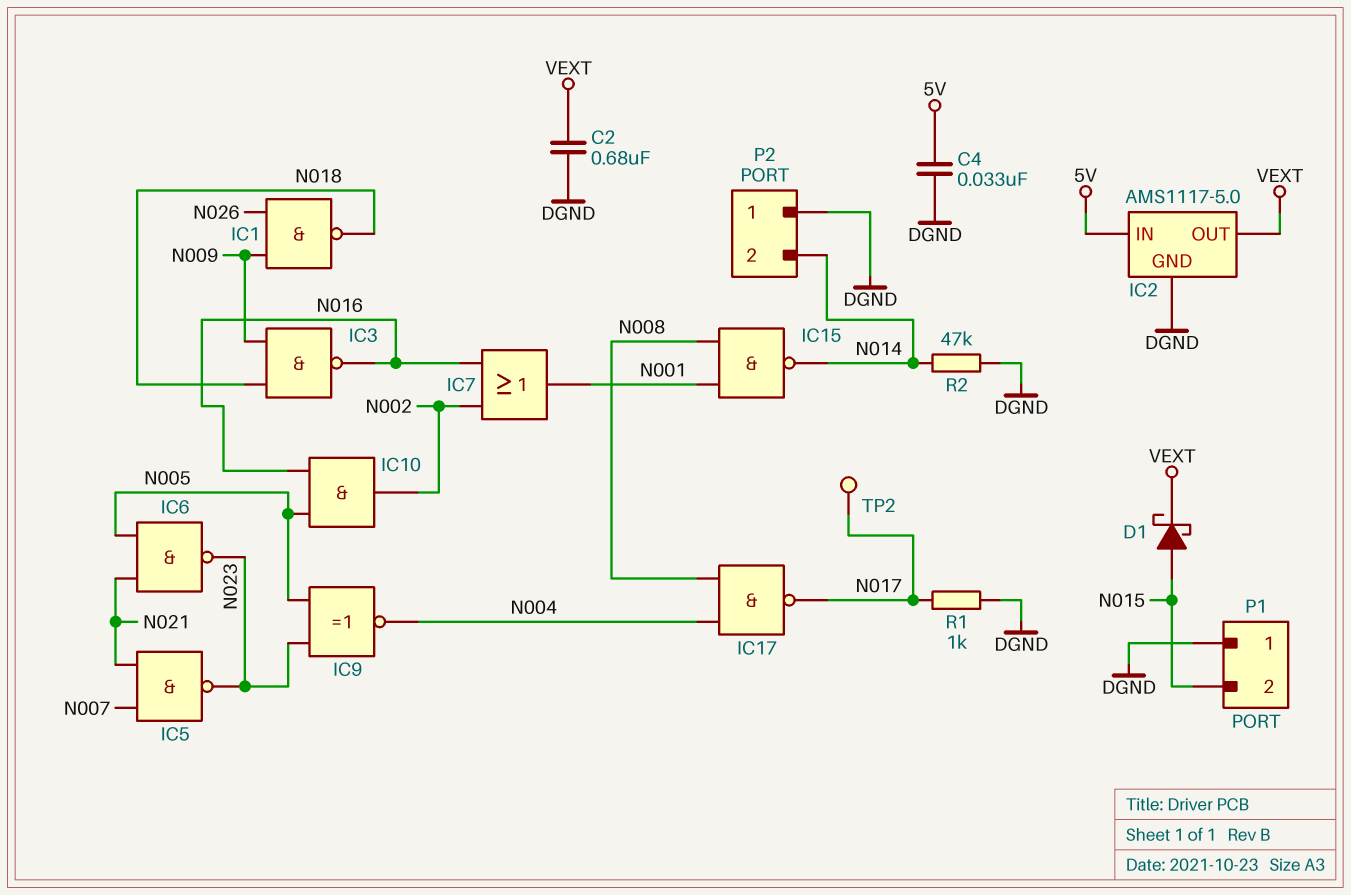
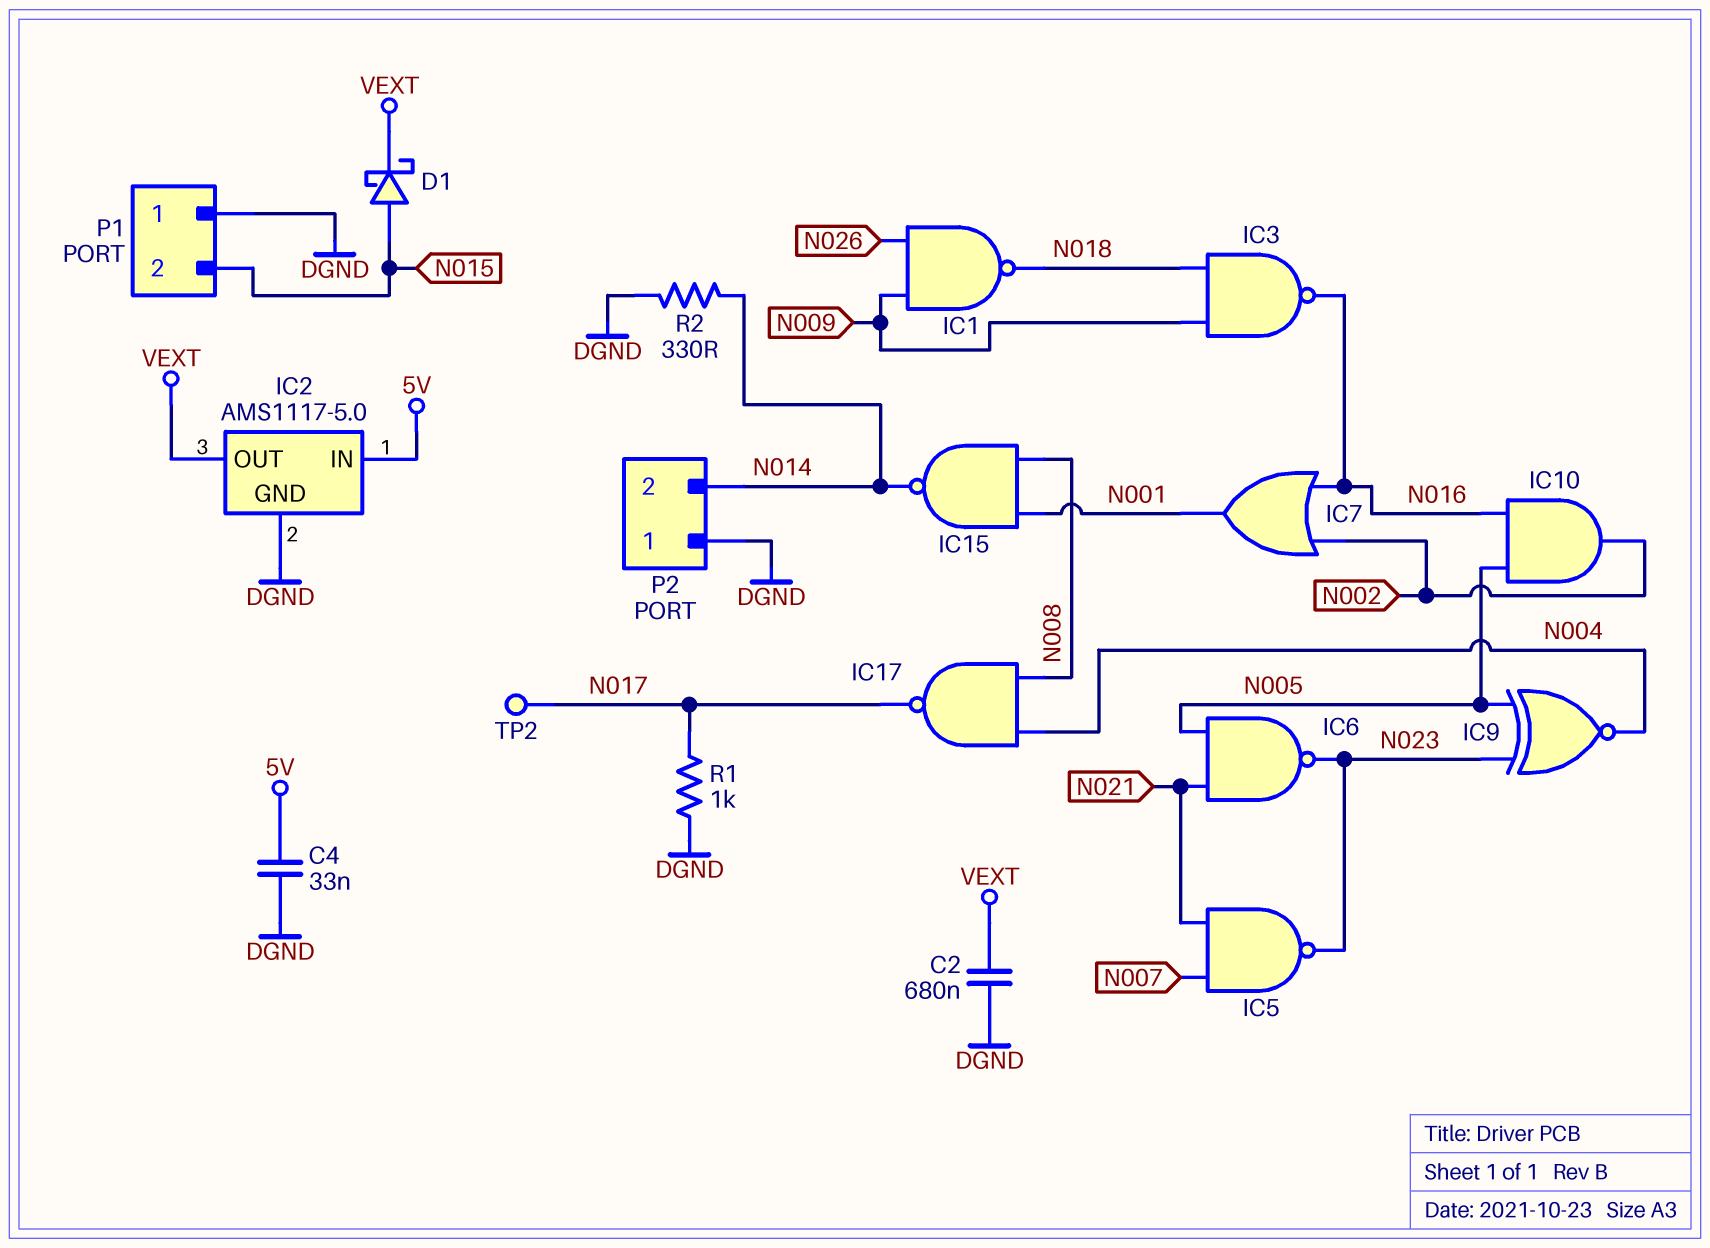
R2: 47k (DGND, N014) -> 330 (DGND, N014)

